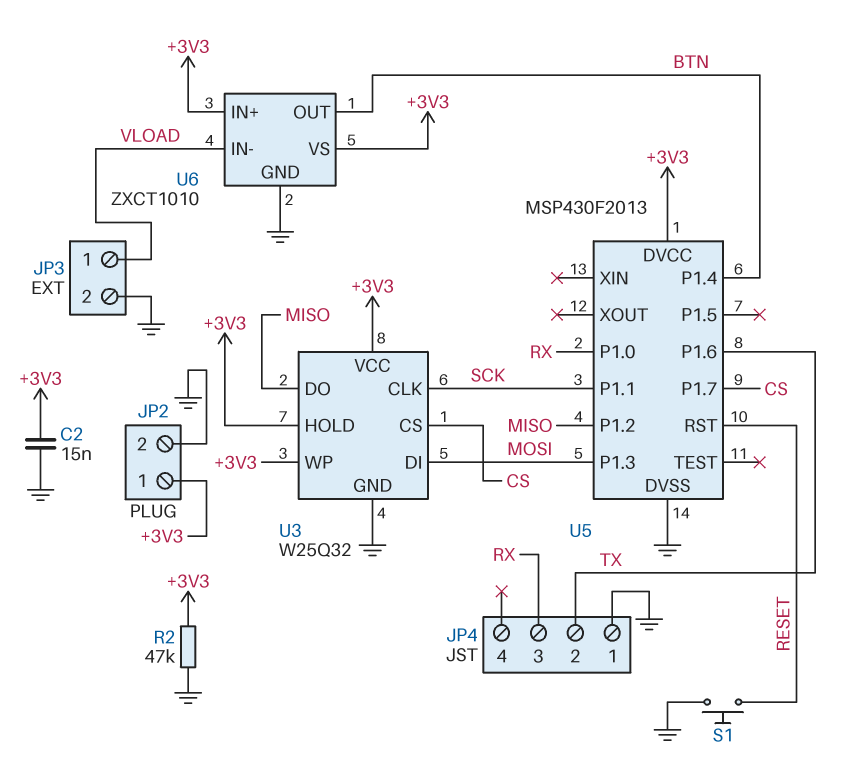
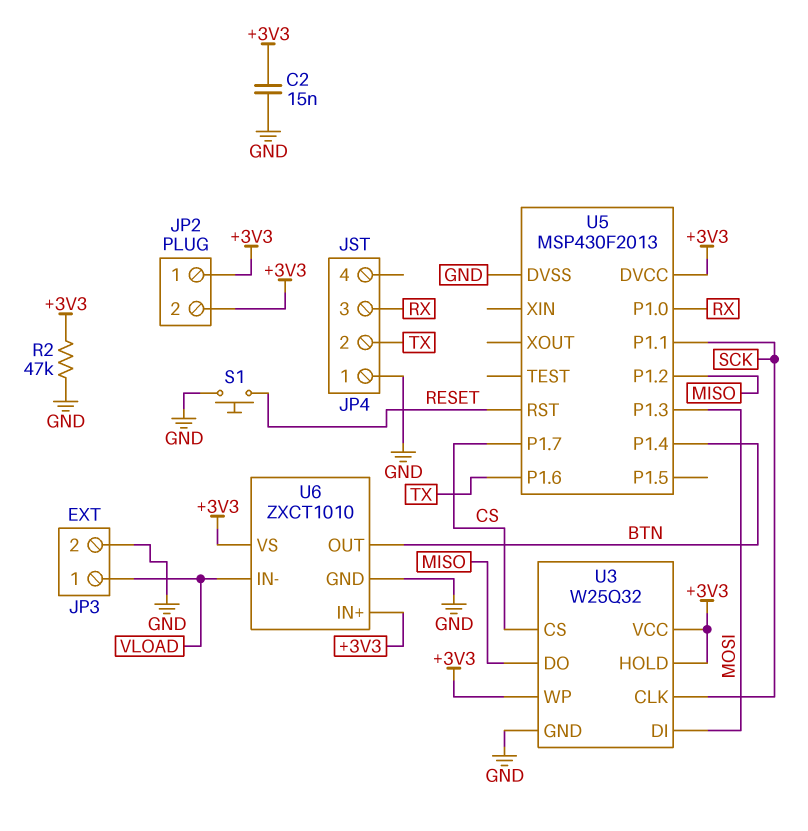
JP2 pin 2: GND -> +3V3

